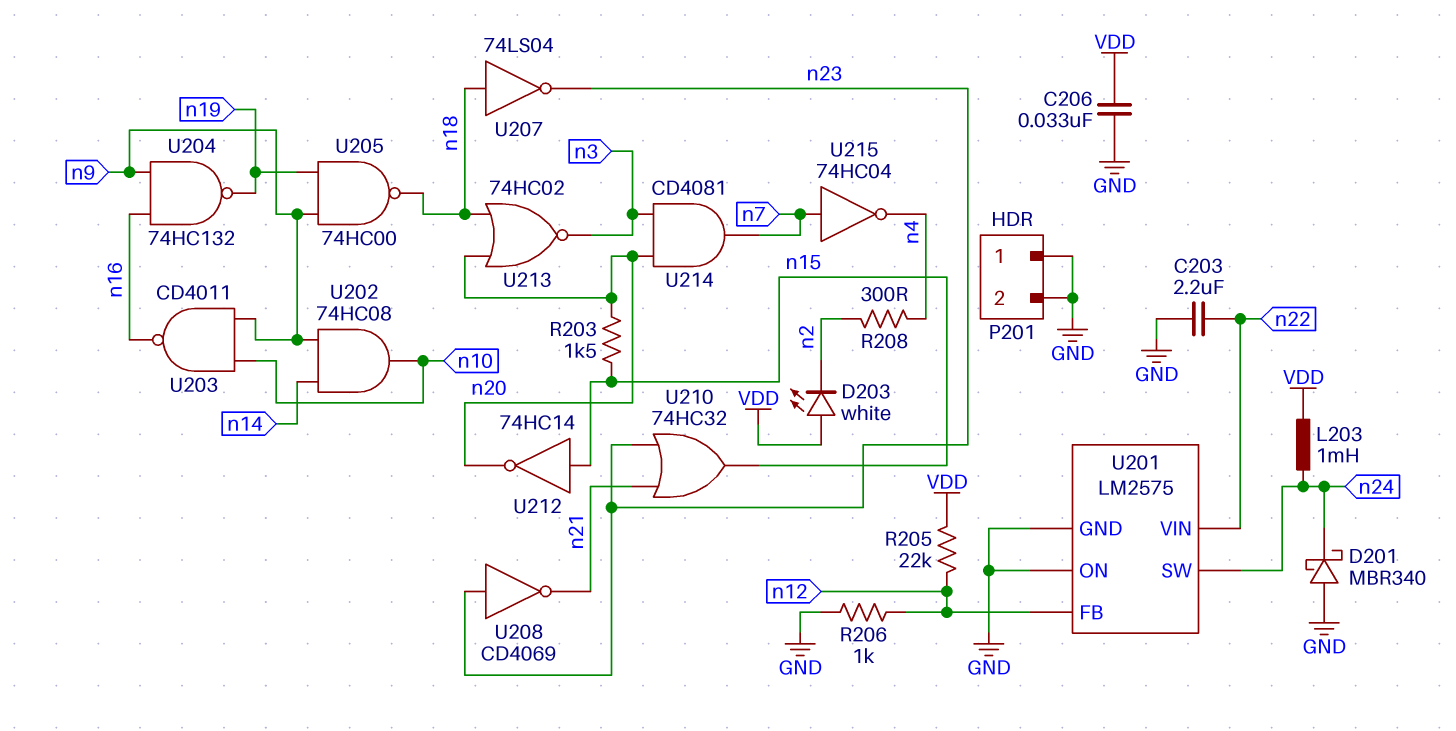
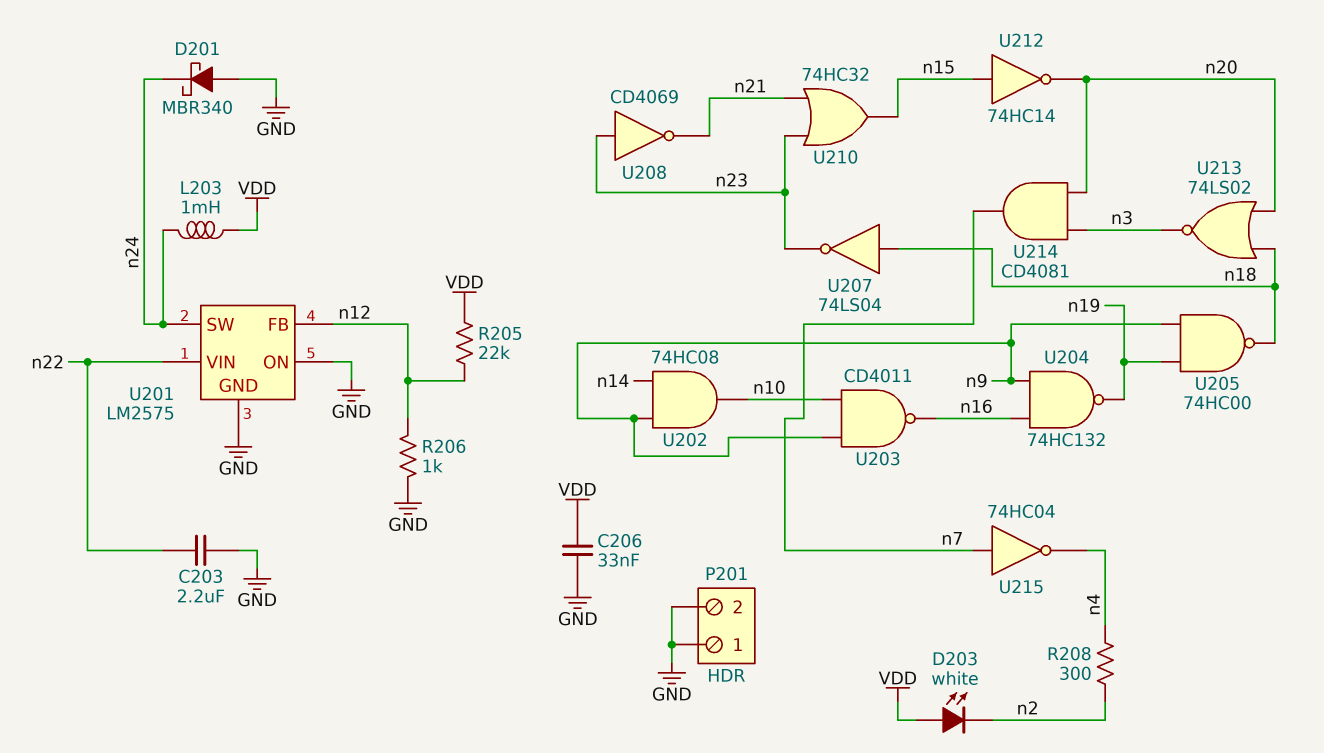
R203: 1.5k (n15, n20) -> none
U213: NOR 74HC02 (in n18, in n20, out n3) -> NOR 74LS02 (in n18, in n20, out n3)

